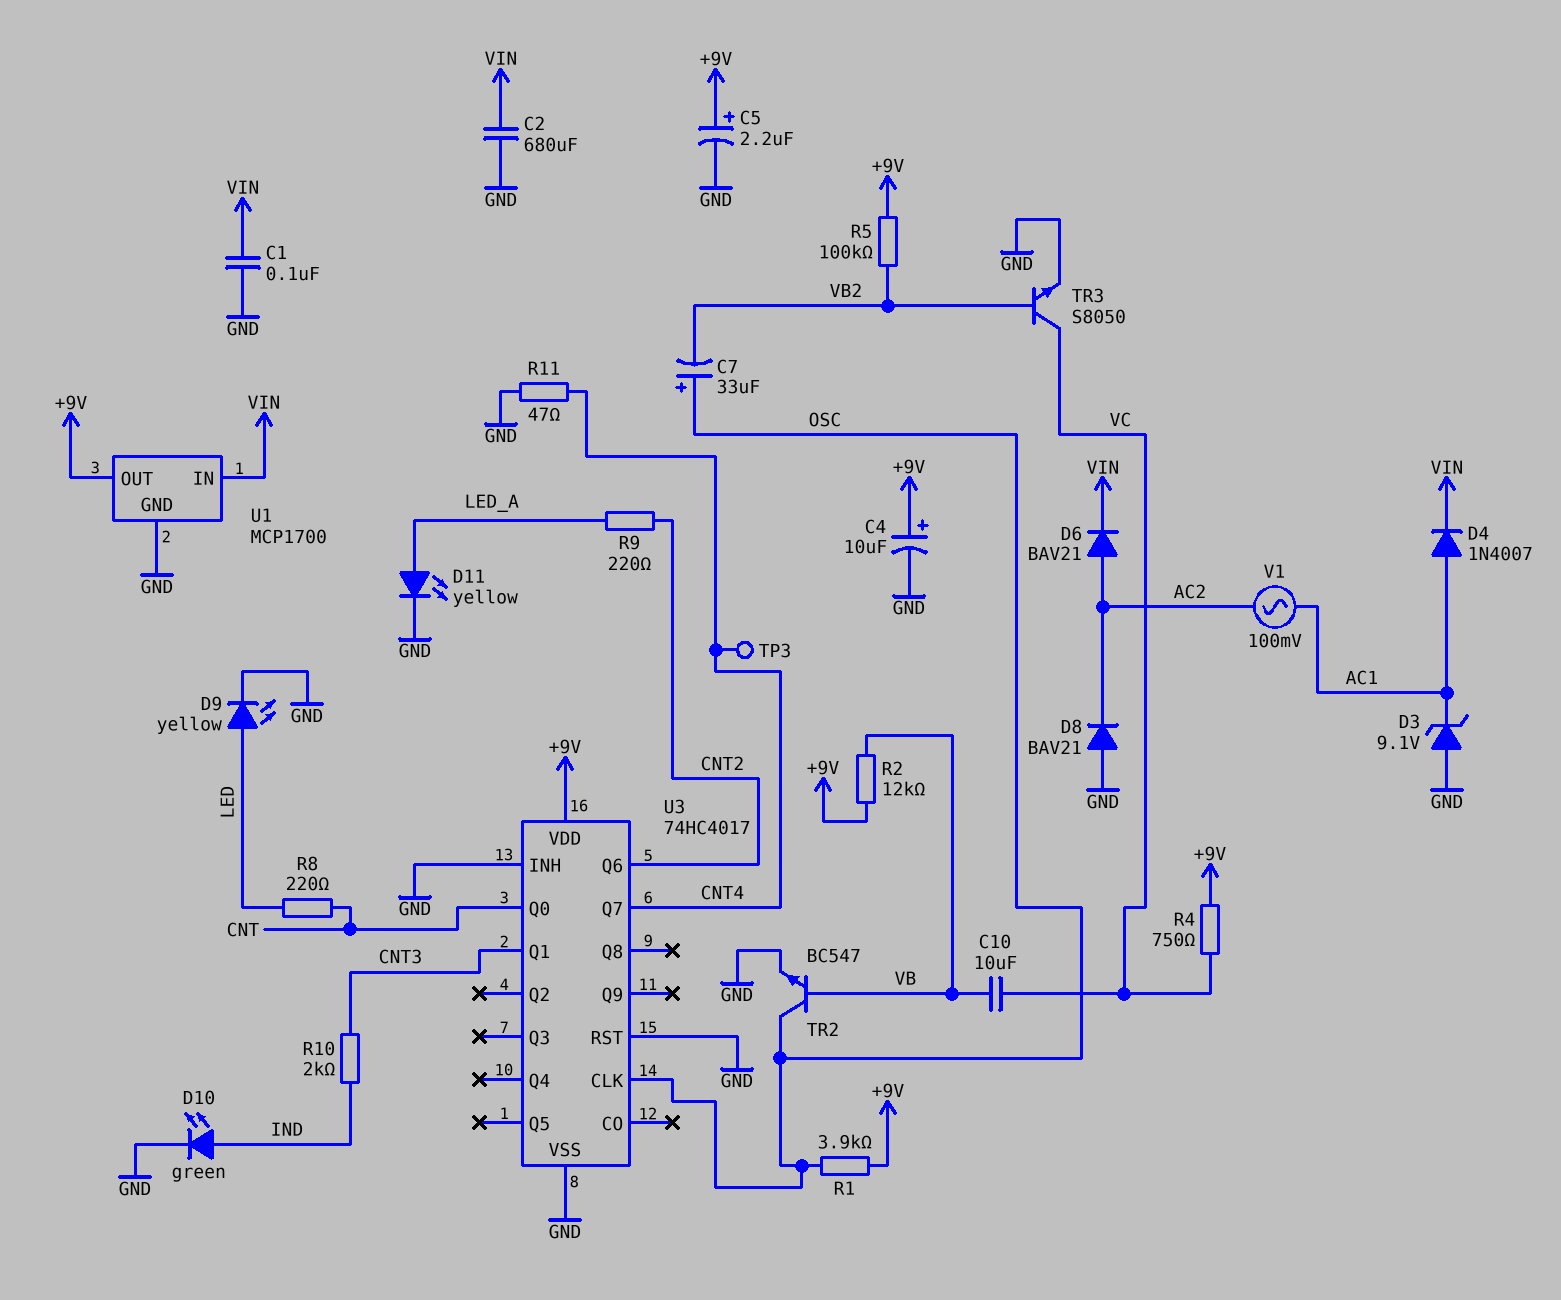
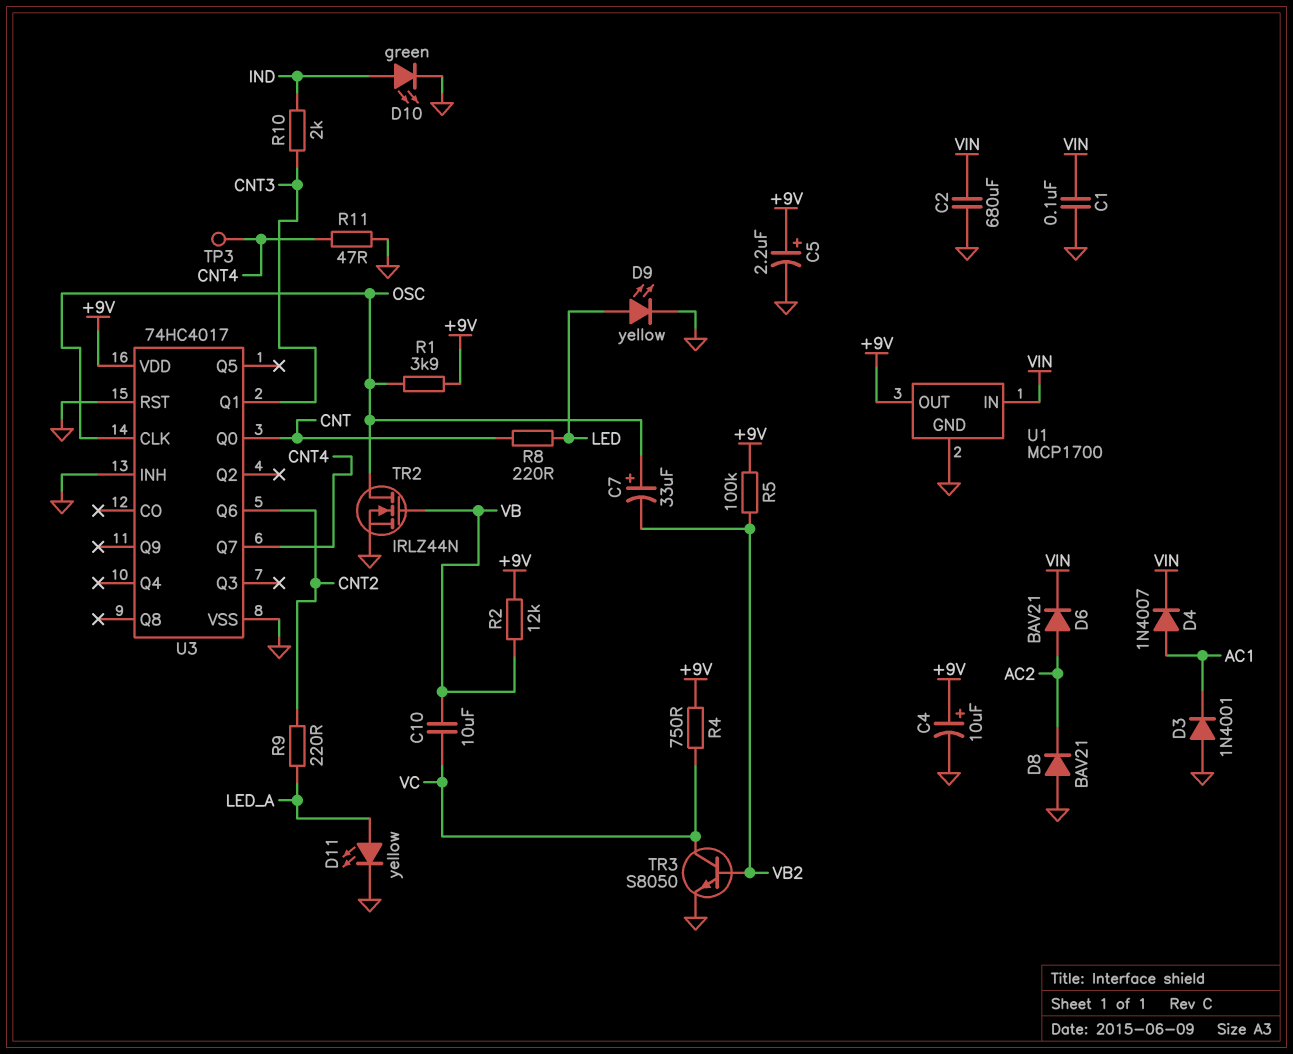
D3: zener 9.1V (A GND, K AC1) -> diode 1N4001 (A GND, K AC1)
TR2: NPN BC547 (B VB, C OSC, E GND) -> NMOS IRLZ44N (G VB, D OSC, S GND)
V1: AC 100mV (AC1, AC2) -> none

